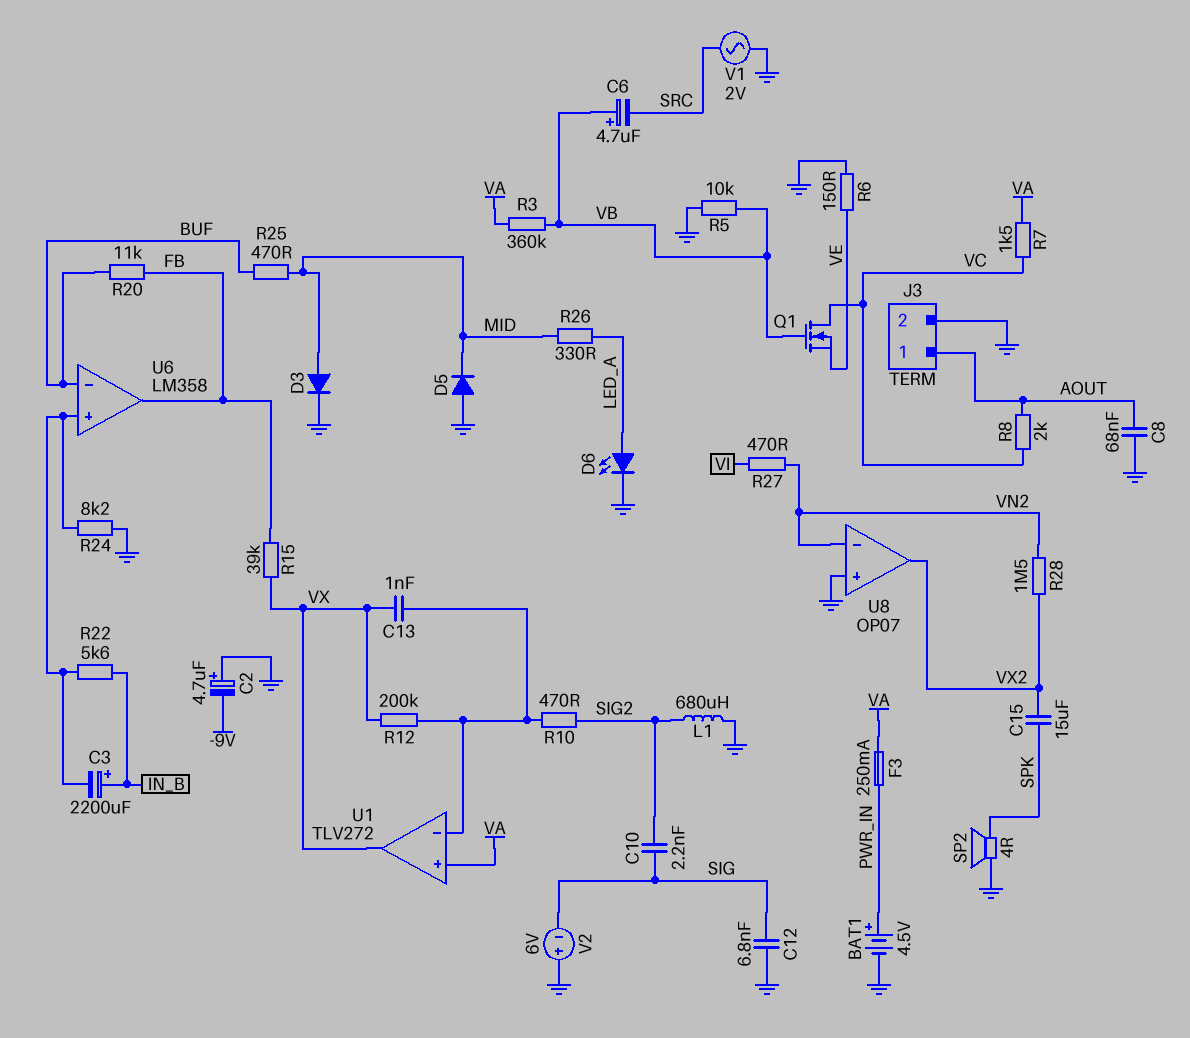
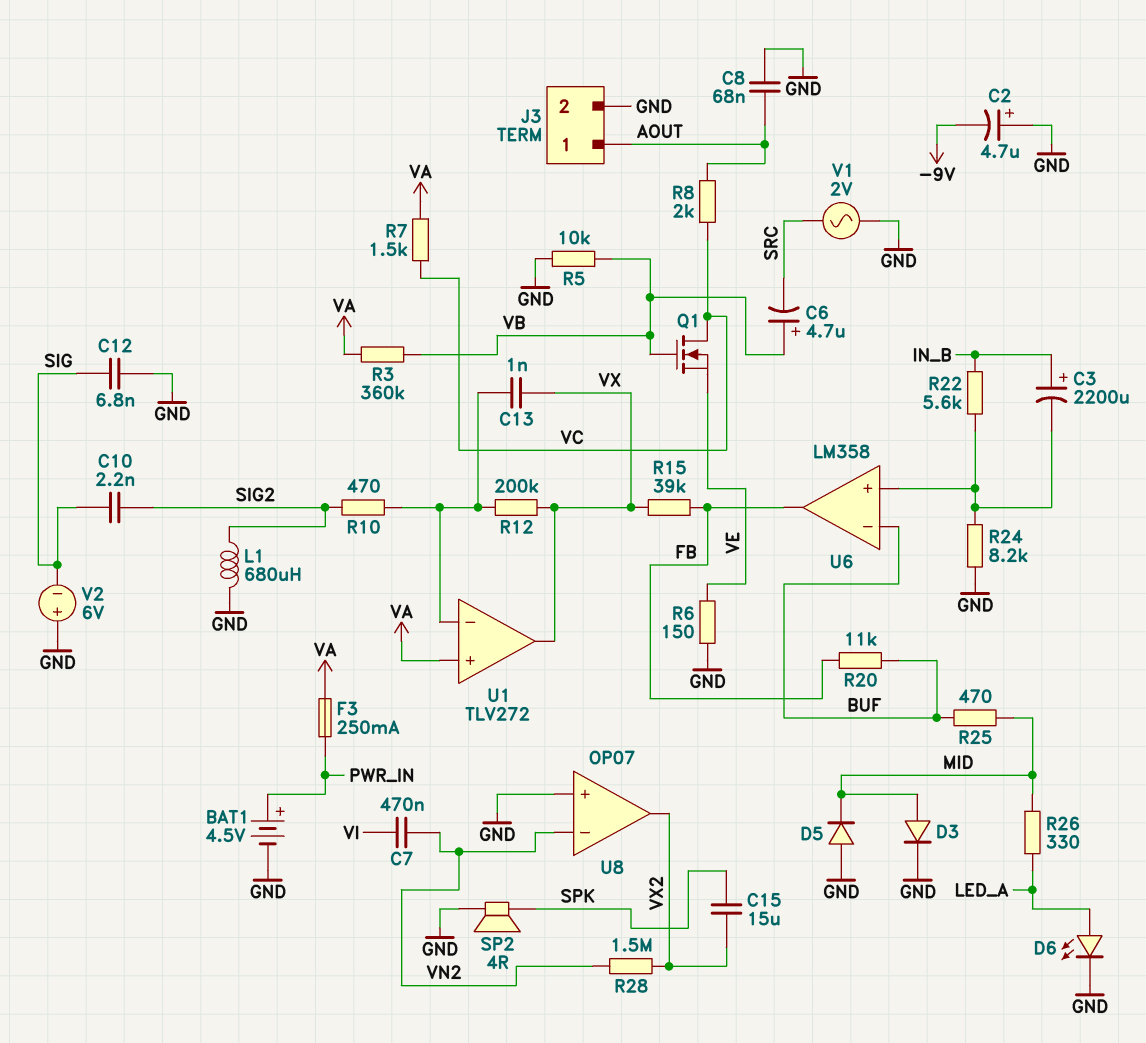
C7: none -> 470nF (VI, VN2)
R27: 470 (VI, VN2) -> none

